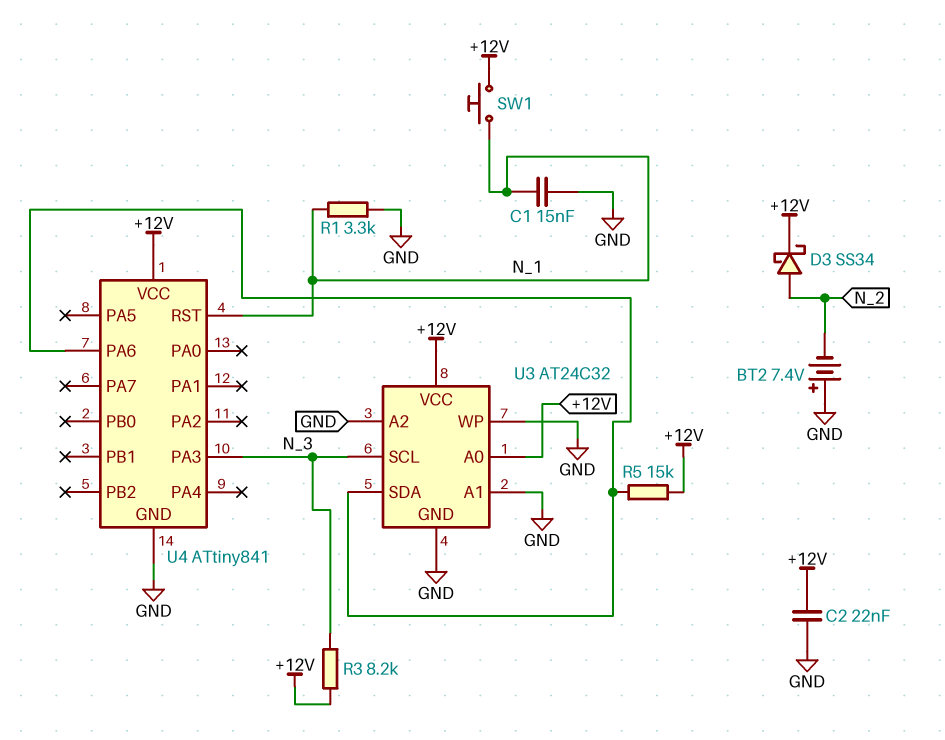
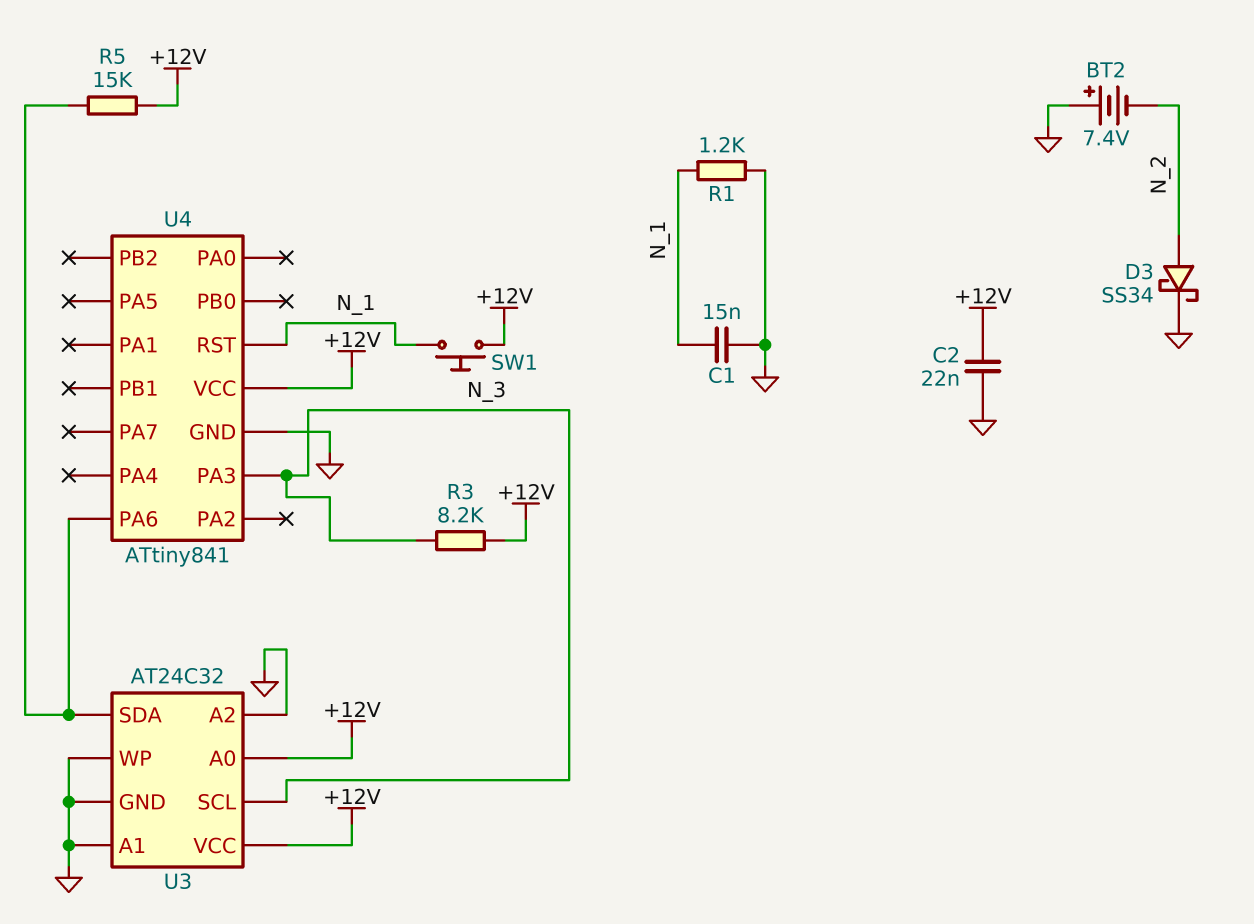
D3: schottky SS34 (A N_2, K +12V) -> schottky SS34 (A N_2, K GND)
R1: 3.3k (GND, N_1) -> 1.2k (GND, N_1)

